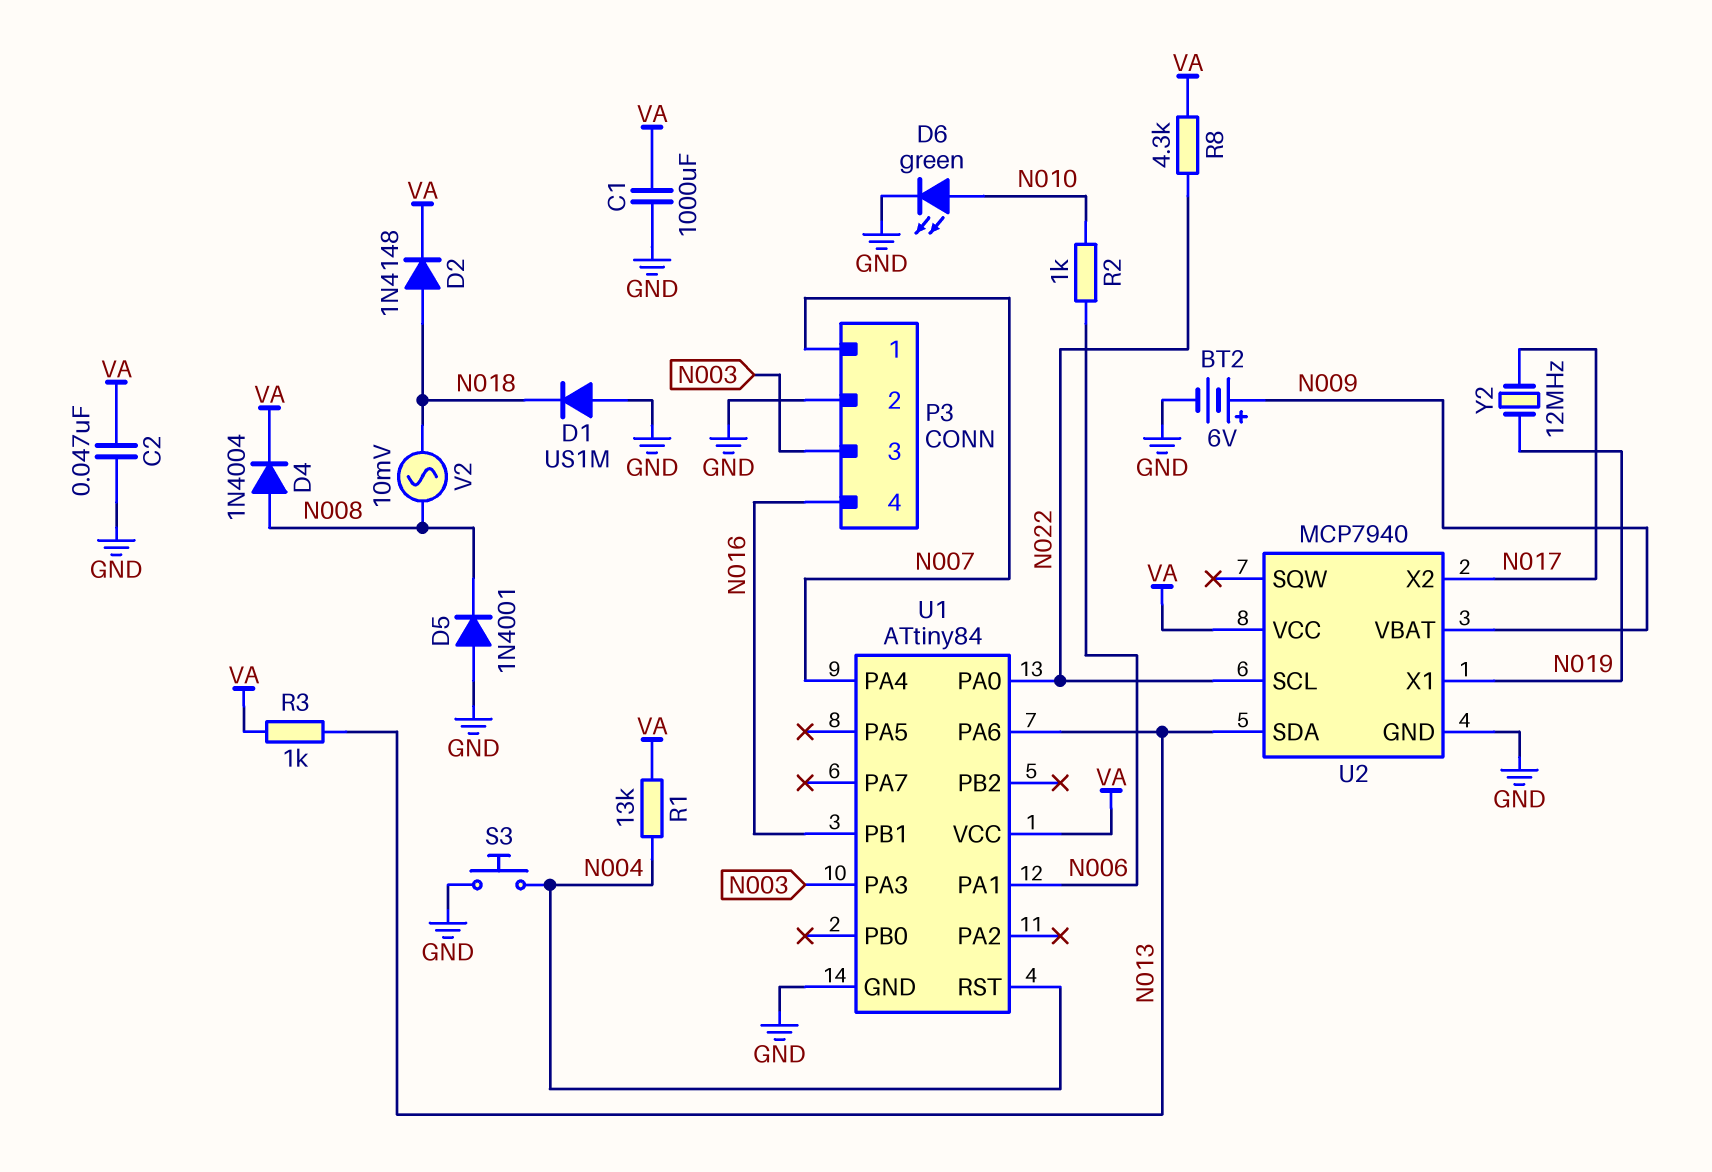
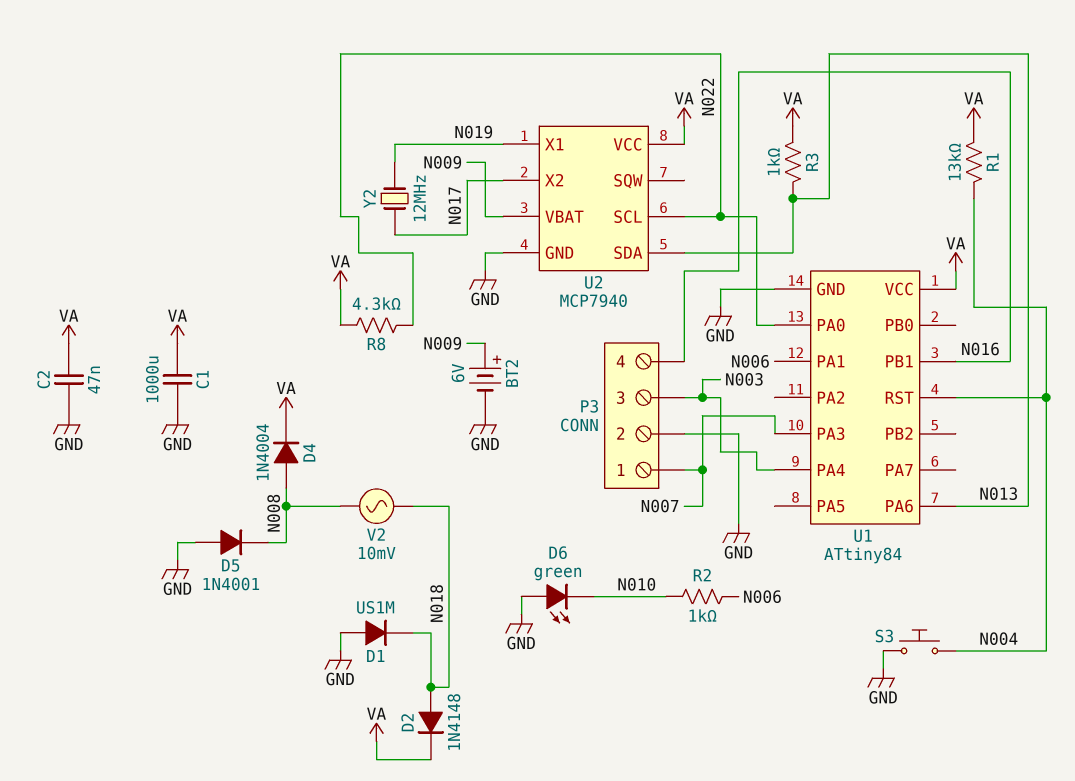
D6: LED green (A N010, K GND) -> LED green (A GND, K N010)
U1 pin PA3: N003 -> N007
U1 pin PA4: N007 -> N003

